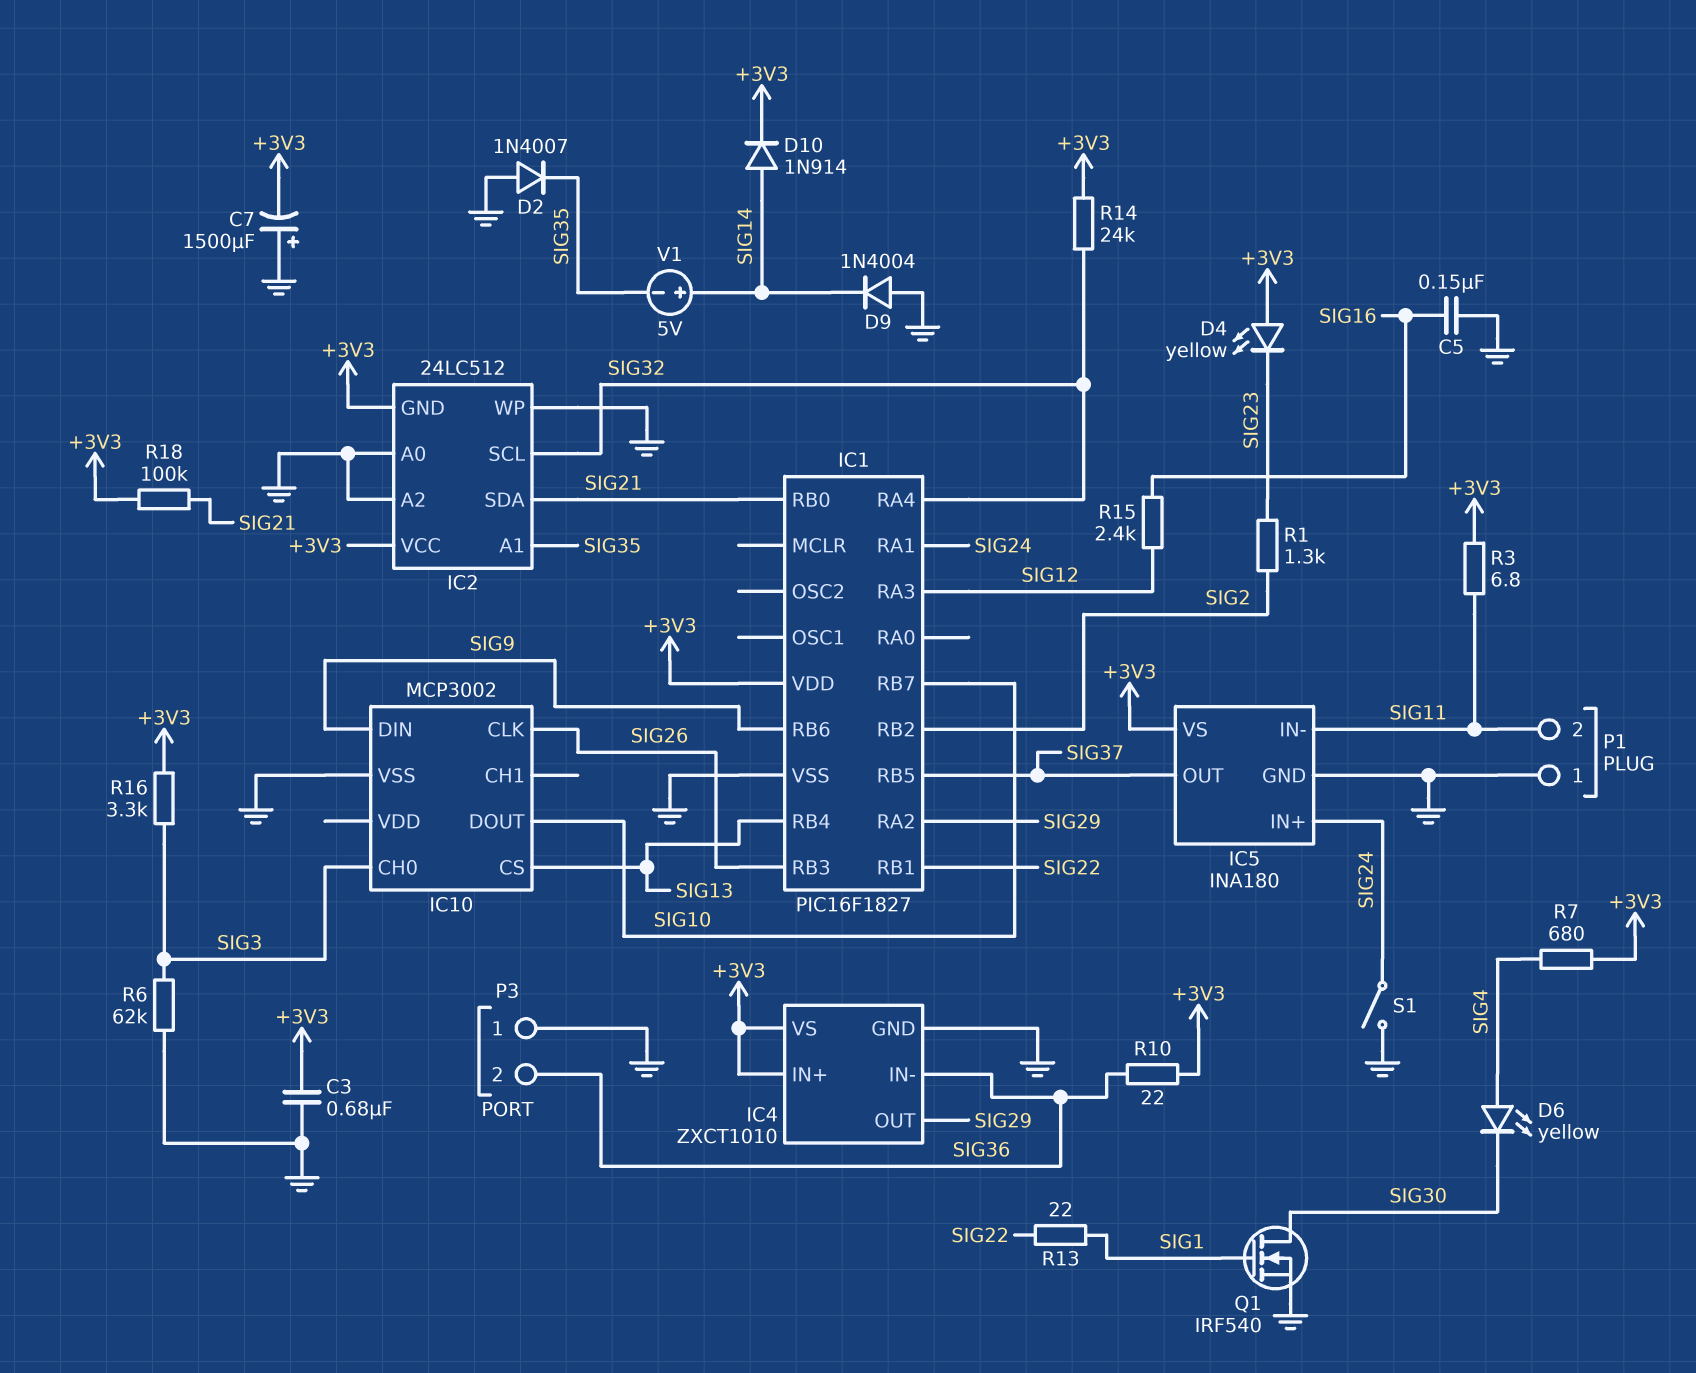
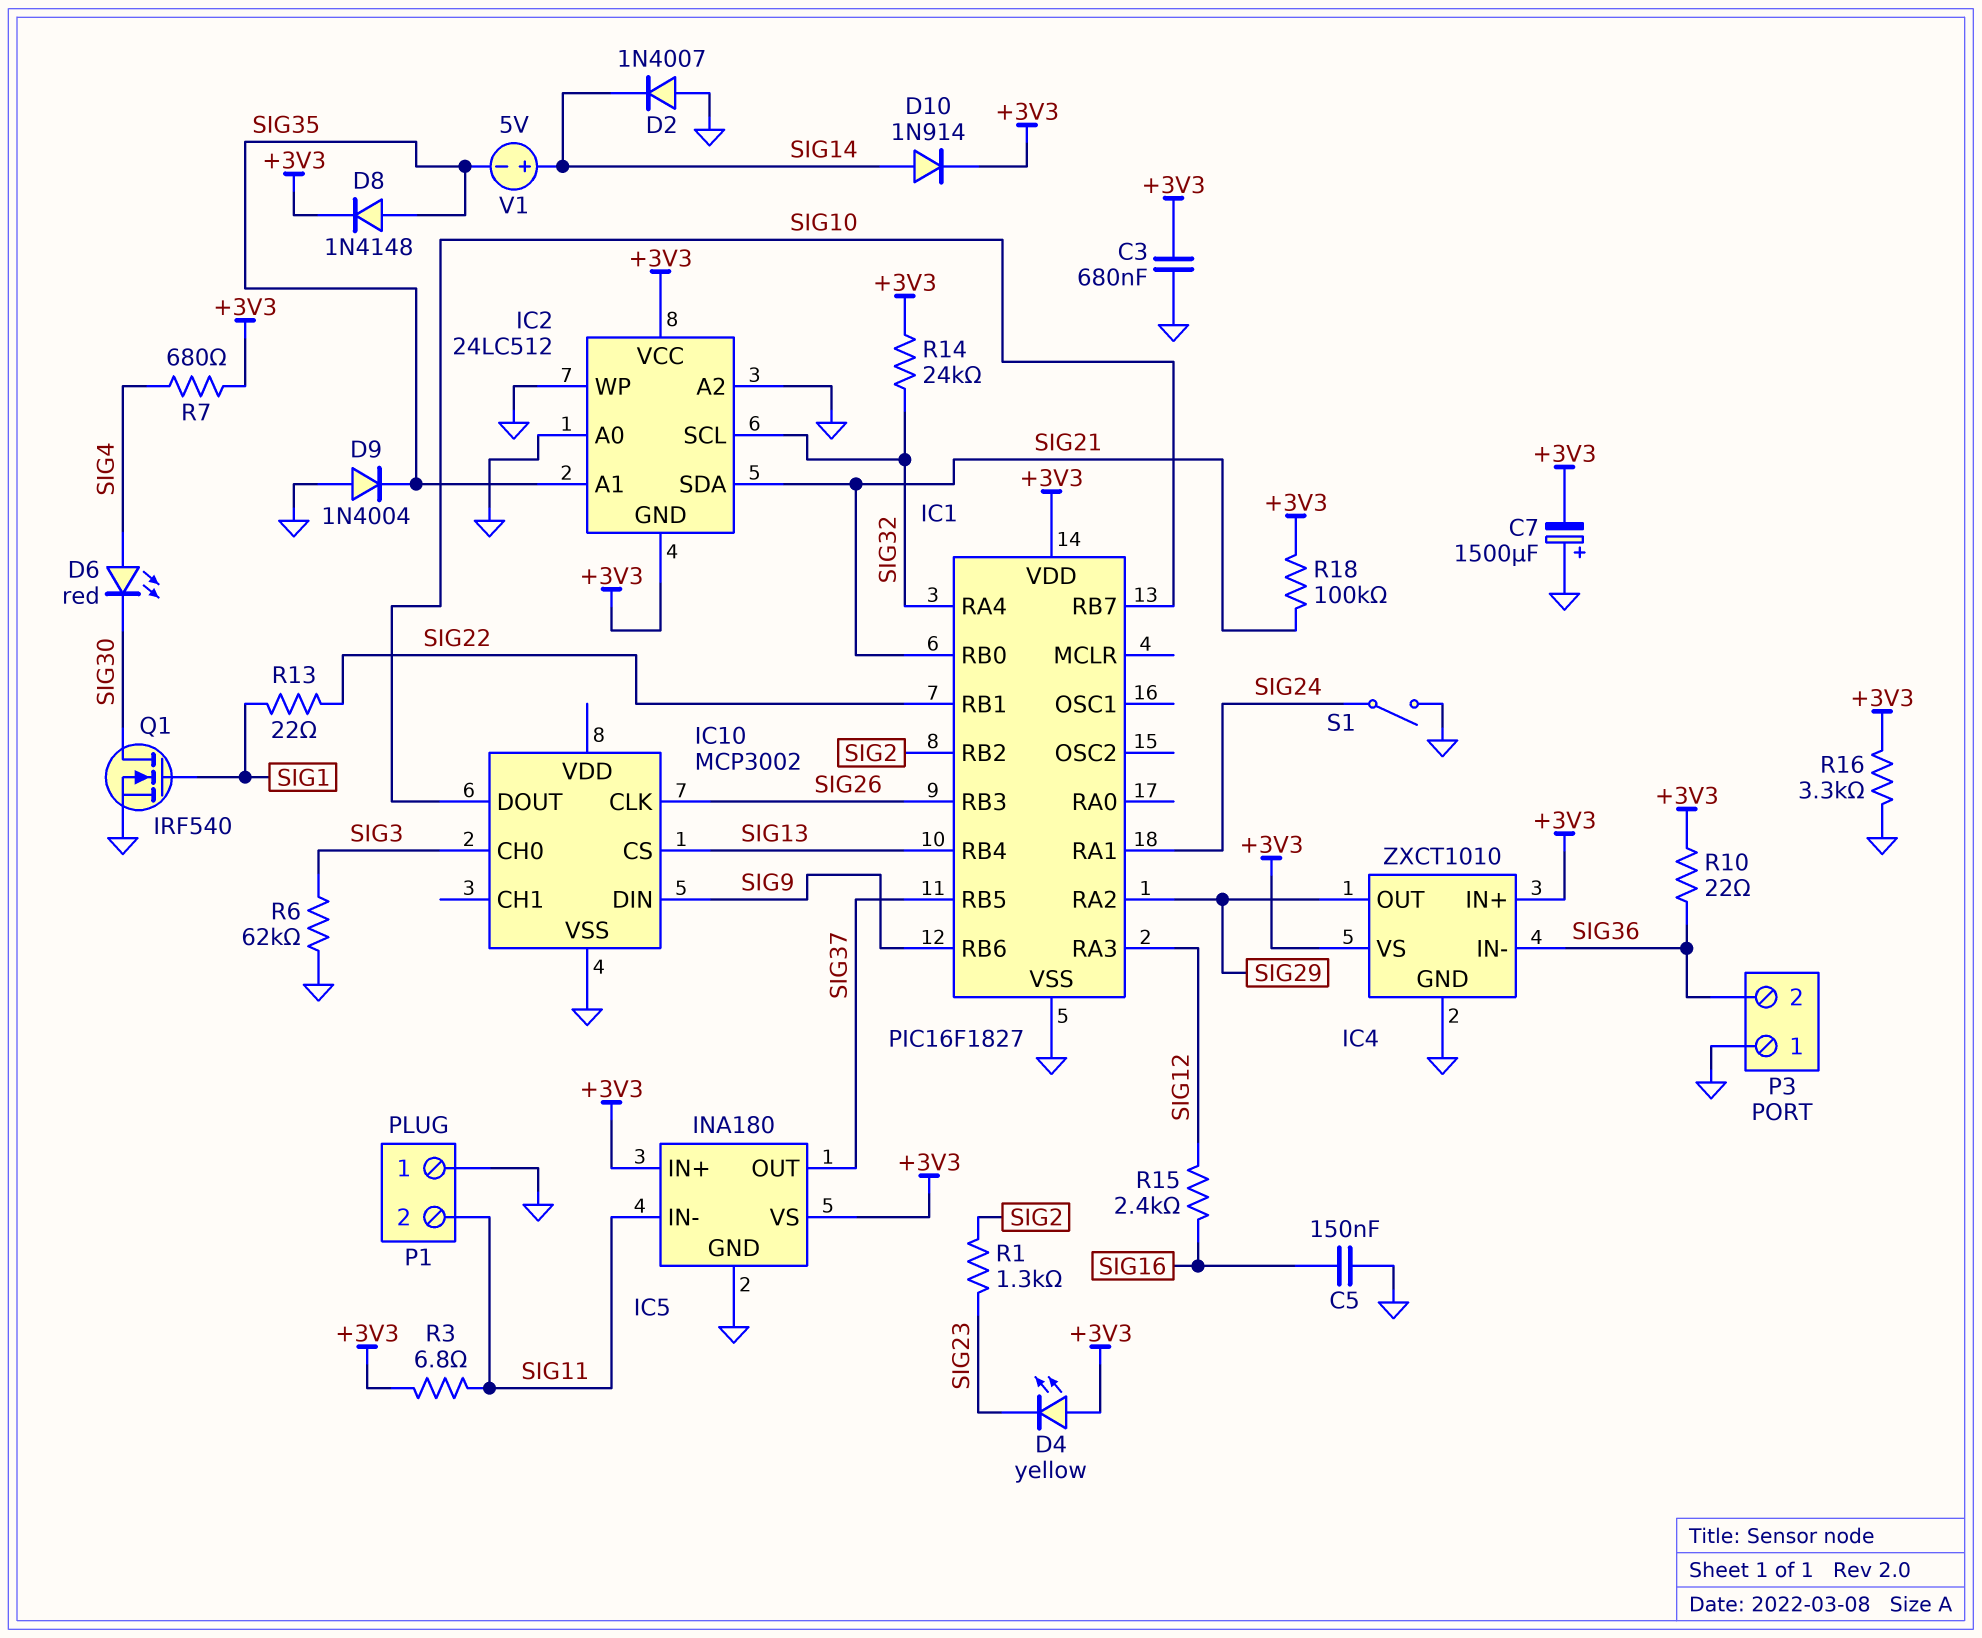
D2: diode 1N4007 (A GND, K SIG35) -> diode 1N4007 (A GND, K SIG14)
D6: LED yellow (A SIG4, K SIG30) -> LED red (A SIG4, K SIG30)
D8: none -> diode 1N4148 (A SIG35, K +3V3)
D9: diode 1N4004 (A GND, K SIG14) -> diode 1N4004 (A GND, K SIG35)
IC5 pin IN+: SIG24 -> +3V3
R16: 3.3k (+3V3, SIG3) -> 3.3k (+3V3, GND)

